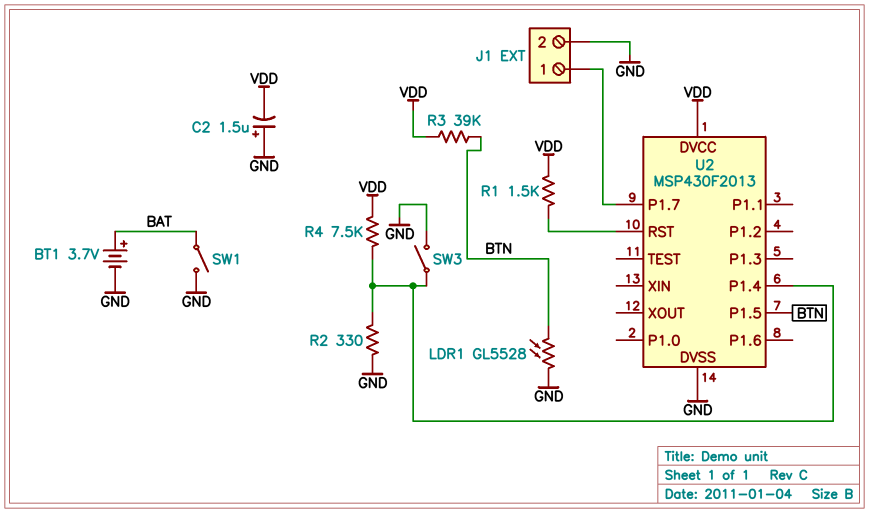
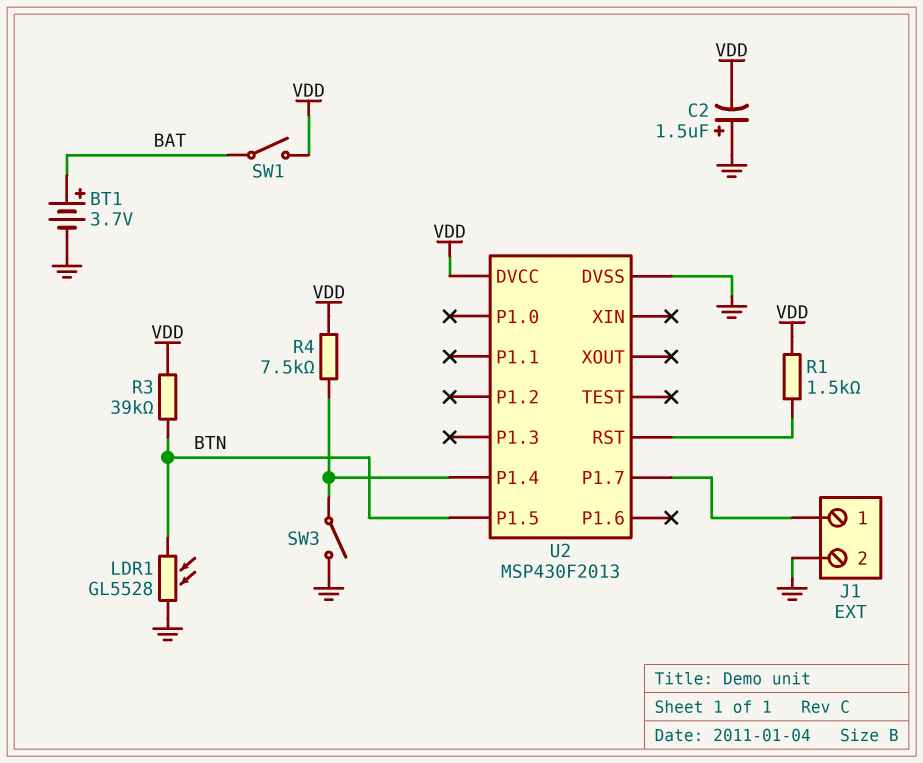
R2: 330 (GND, U2/P1.4) -> none
SW1: switch (BAT, GND) -> switch (BAT, VDD)

